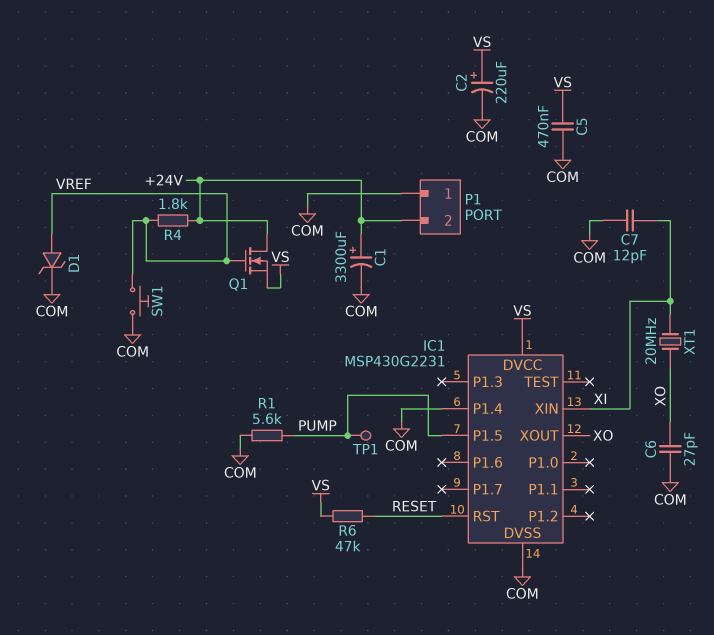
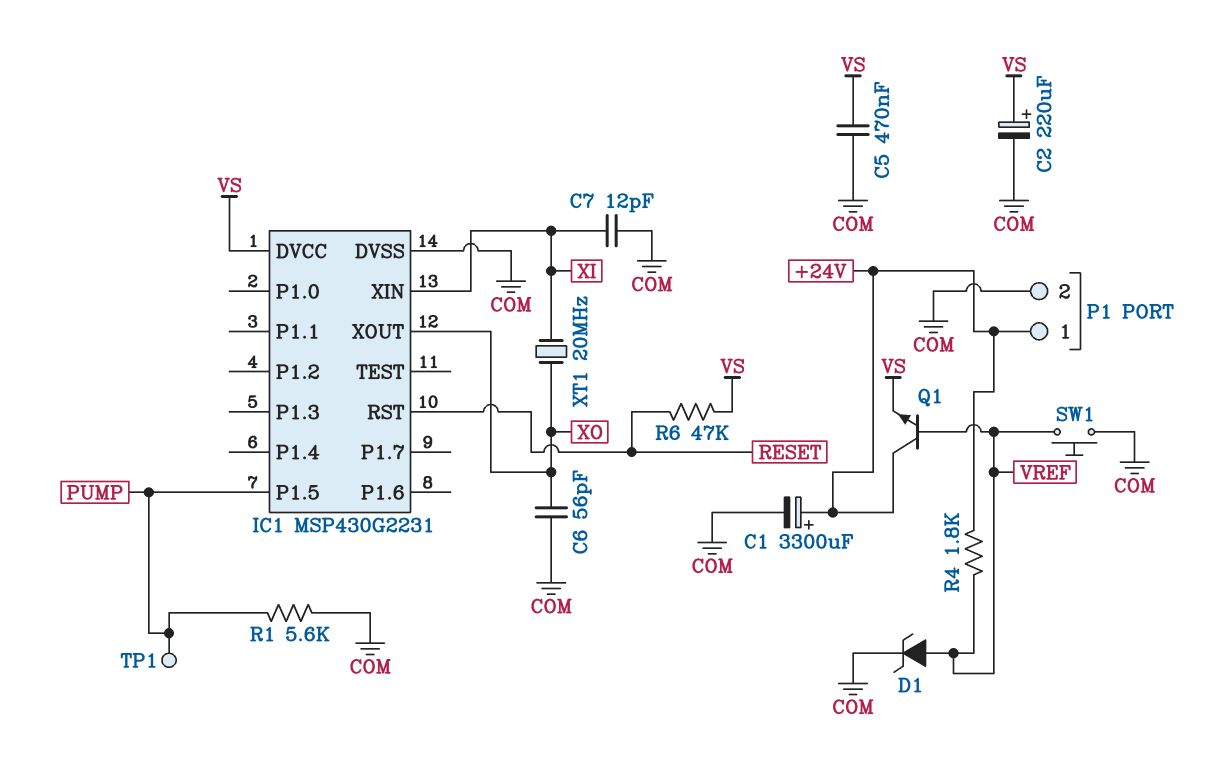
C6: 27pF (COM, XO) -> 56pF (COM, XO)
IC1 pin P1.4: COM -> none
P1 pin 1: COM -> +24V
P1 pin 2: +24V -> COM
Q1: NMOS (G VREF, D +24V, S VS) -> NPN (B VREF, C +24V, E VS)

